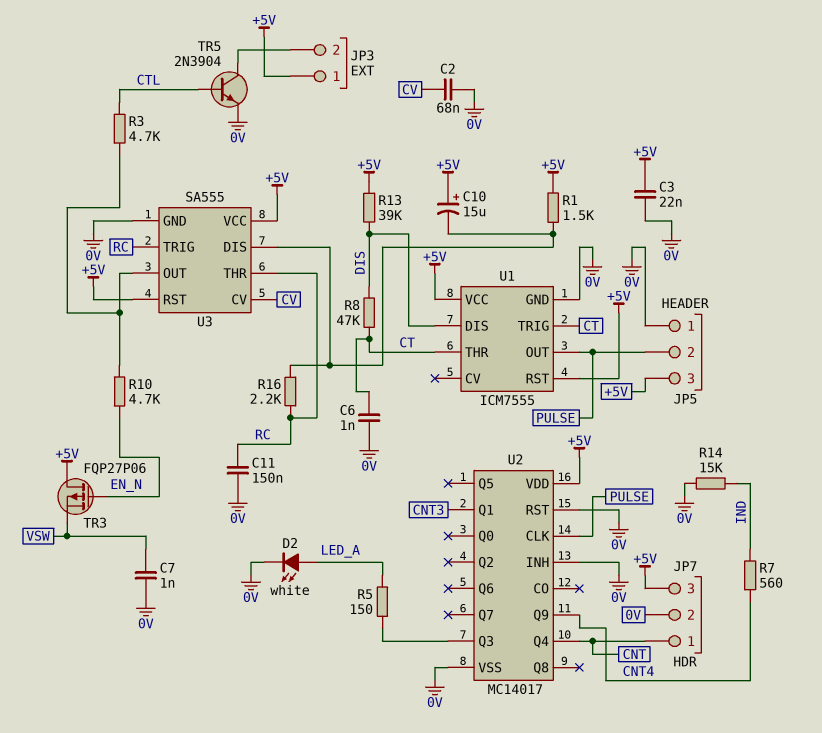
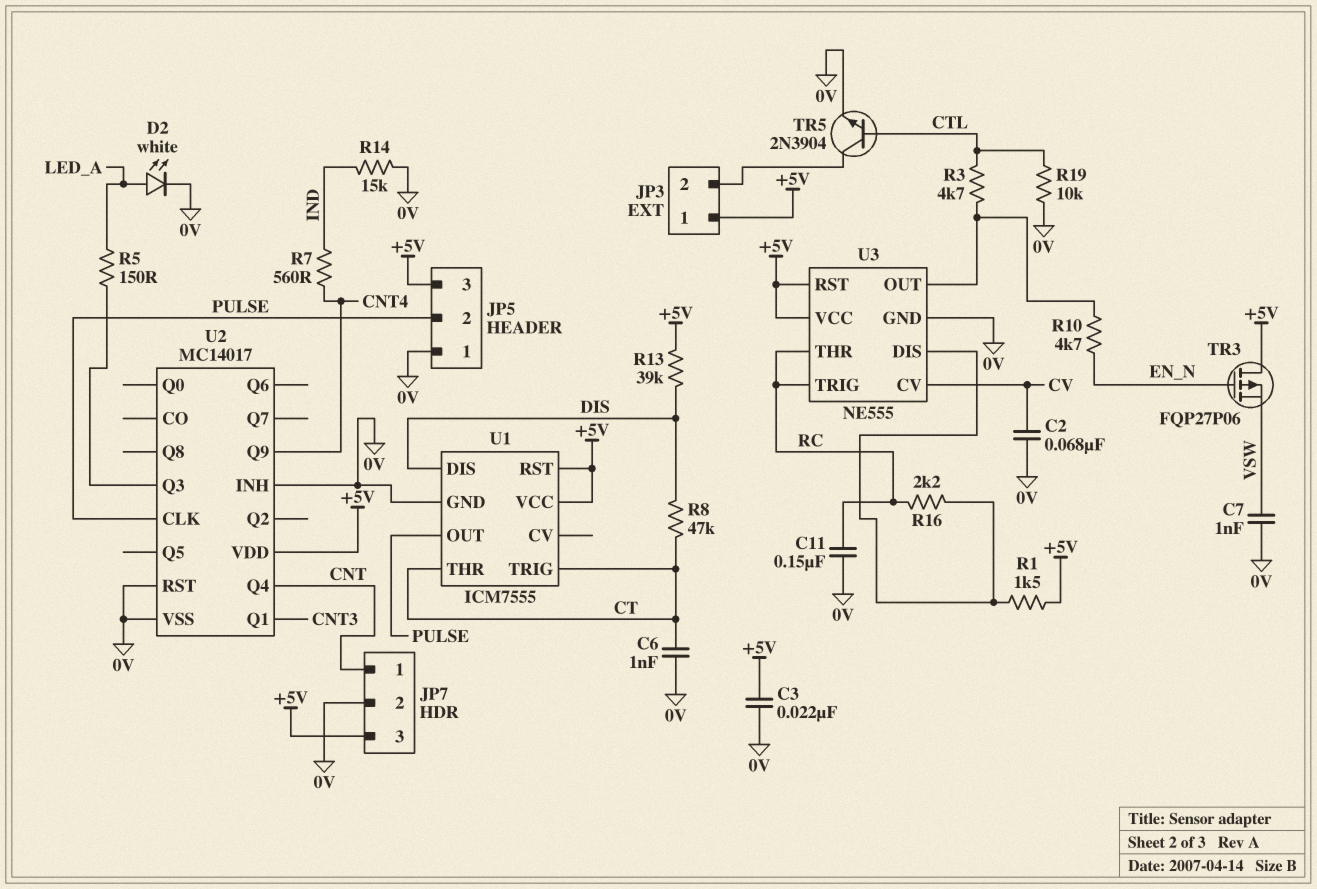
C10: 15uF (plus +5V, minus U3/DIS) -> none
R19: none -> 10k (0V, CTL)
U3: SA555 -> NE555

